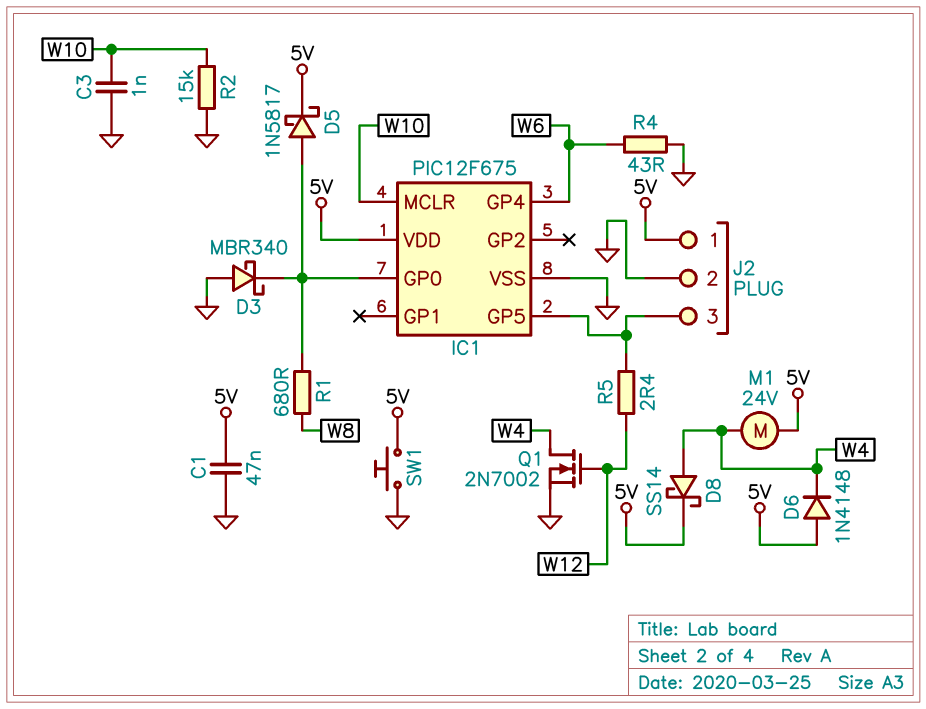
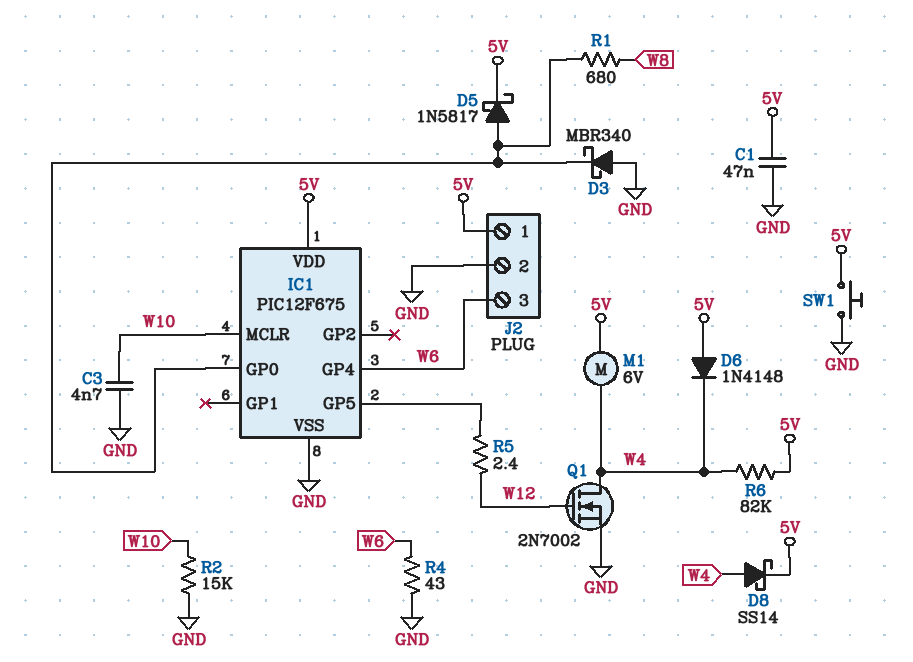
C3: 1nF (GND, W10) -> 4.7nF (GND, W10)
J2 pin 3: IC1/GP5 -> W6
M1: motor 24V (5V, W4) -> motor 6V (5V, W4)
R6: none -> 82k (5V, W4)

